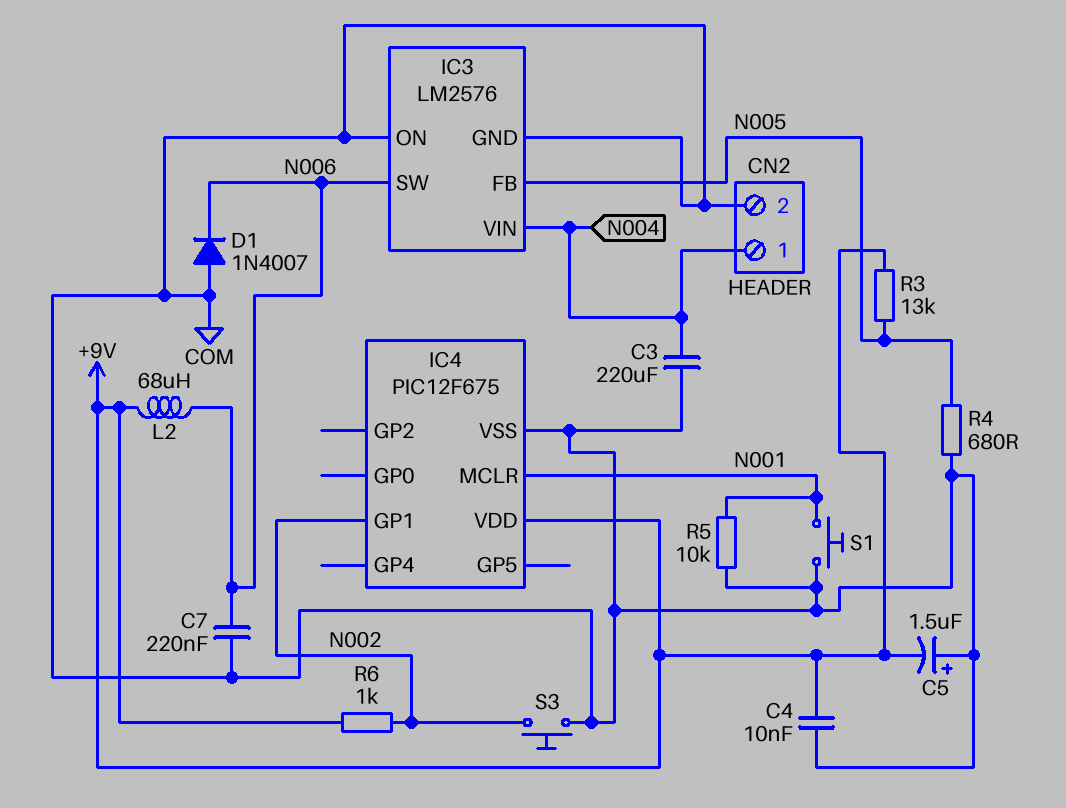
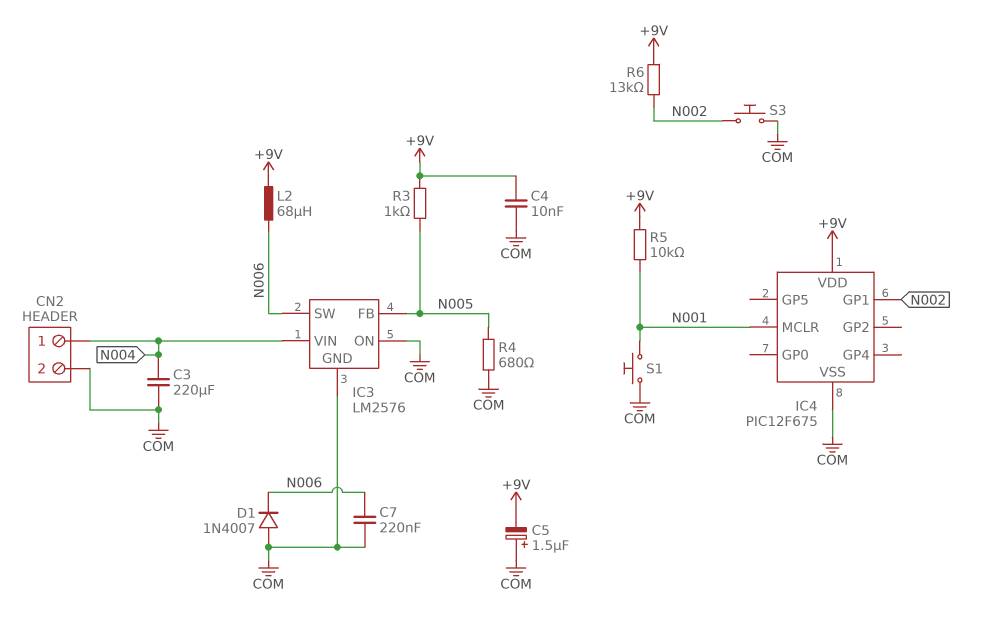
R3: 13k (+9V, N005) -> 1k (+9V, N005)
R5: 10k (COM, N001) -> 10k (+9V, N001)
R6: 1k (+9V, N002) -> 13k (+9V, N002)

